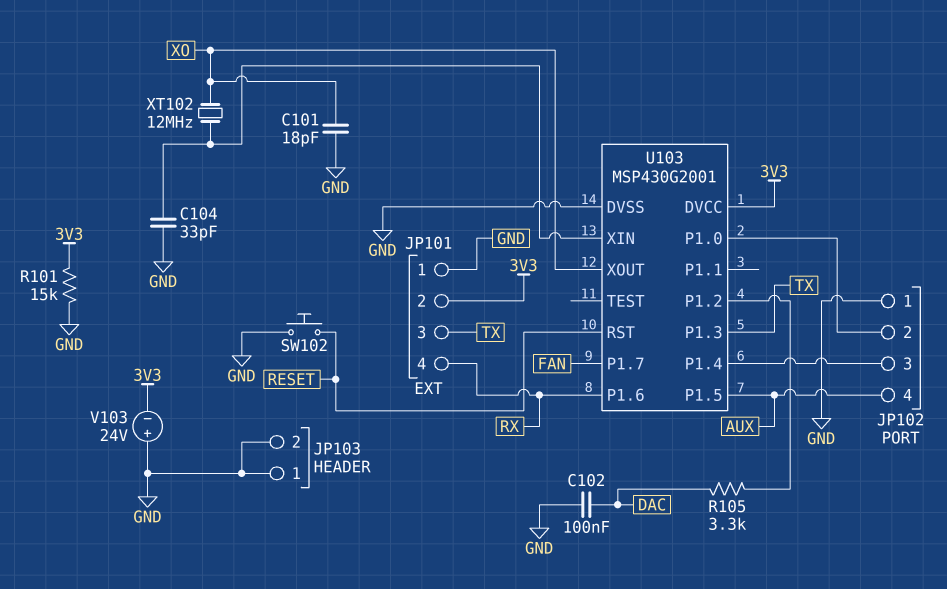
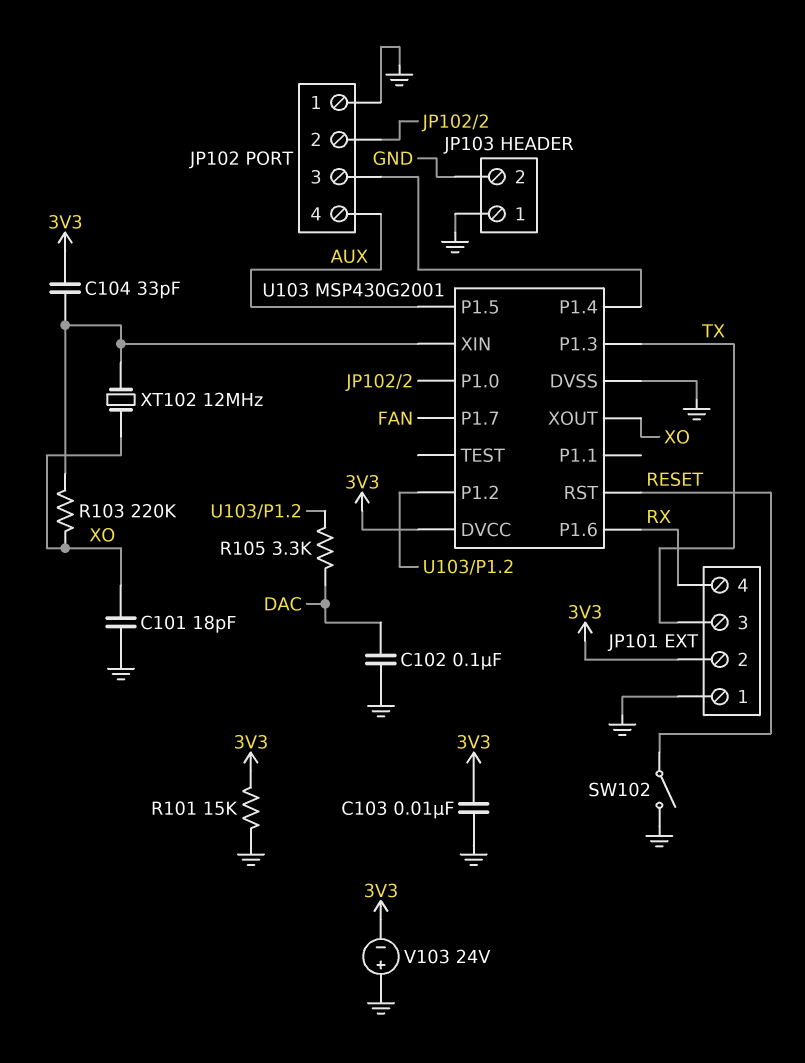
C103: none -> 10nF (3V3, GND)
C104: 33pF (GND, U103/XIN) -> 33pF (3V3, U103/XIN)
R103: none -> 220k (U103/XIN, XO)
SW102: button (GND, RESET) -> switch (GND, RESET)

